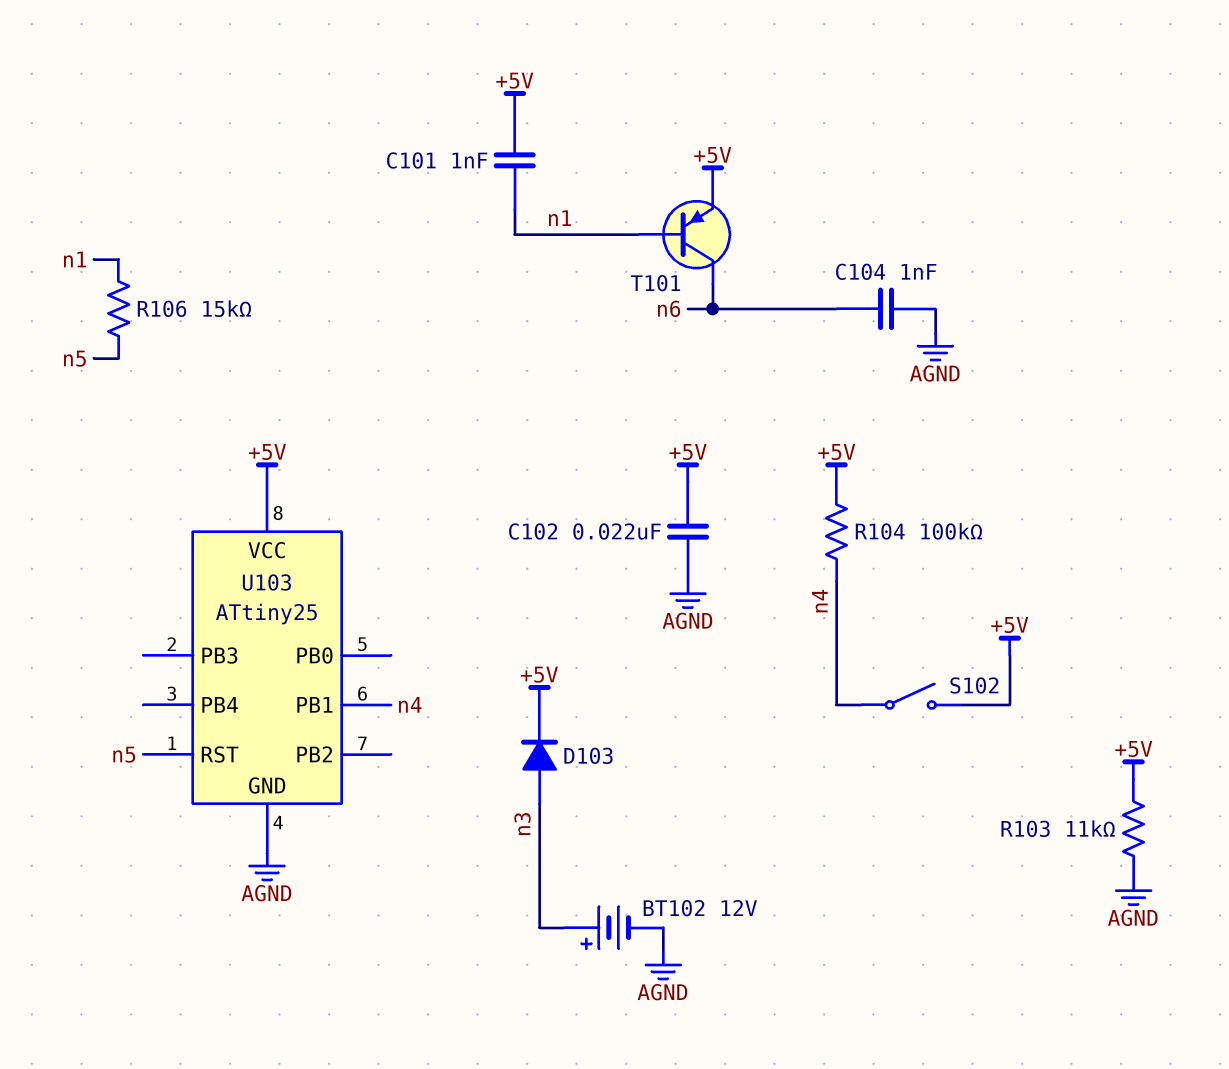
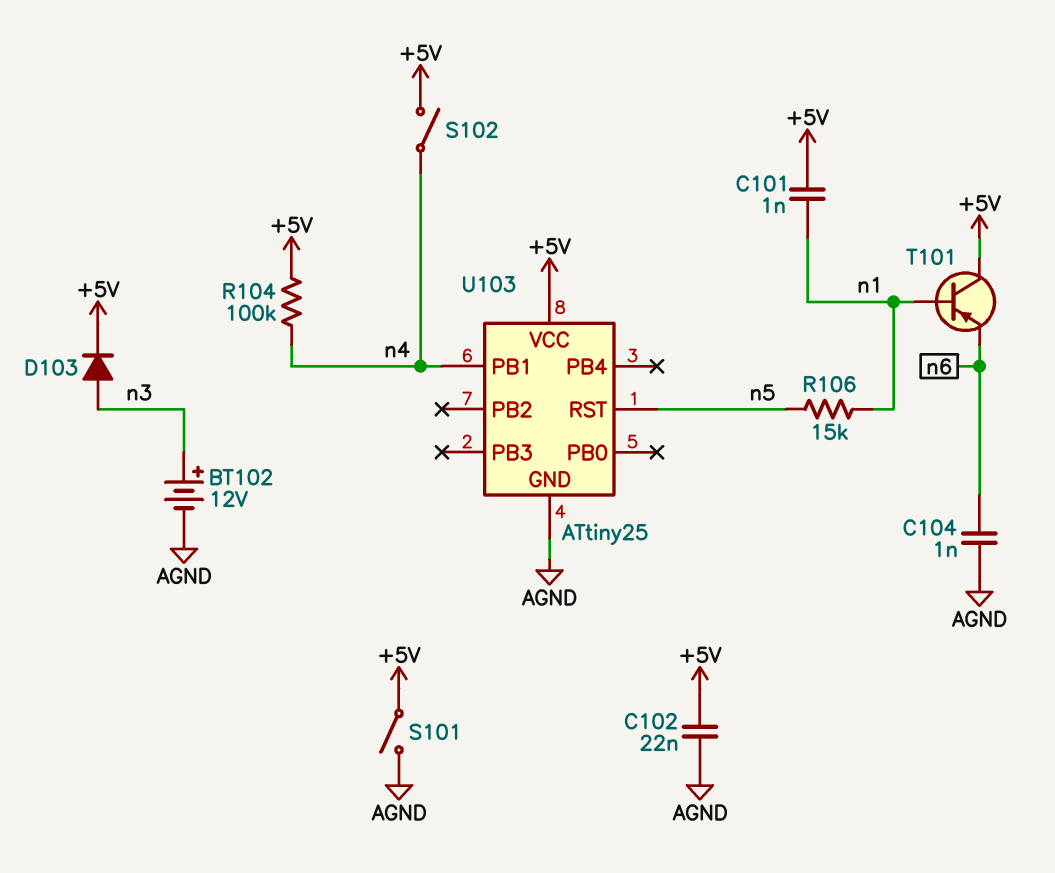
R103: 11k (+5V, AGND) -> none
S101: none -> switch (+5V, AGND)
T101: PNP (B n1, C n6, E +5V) -> PNP (B n1, C +5V, E n6)

